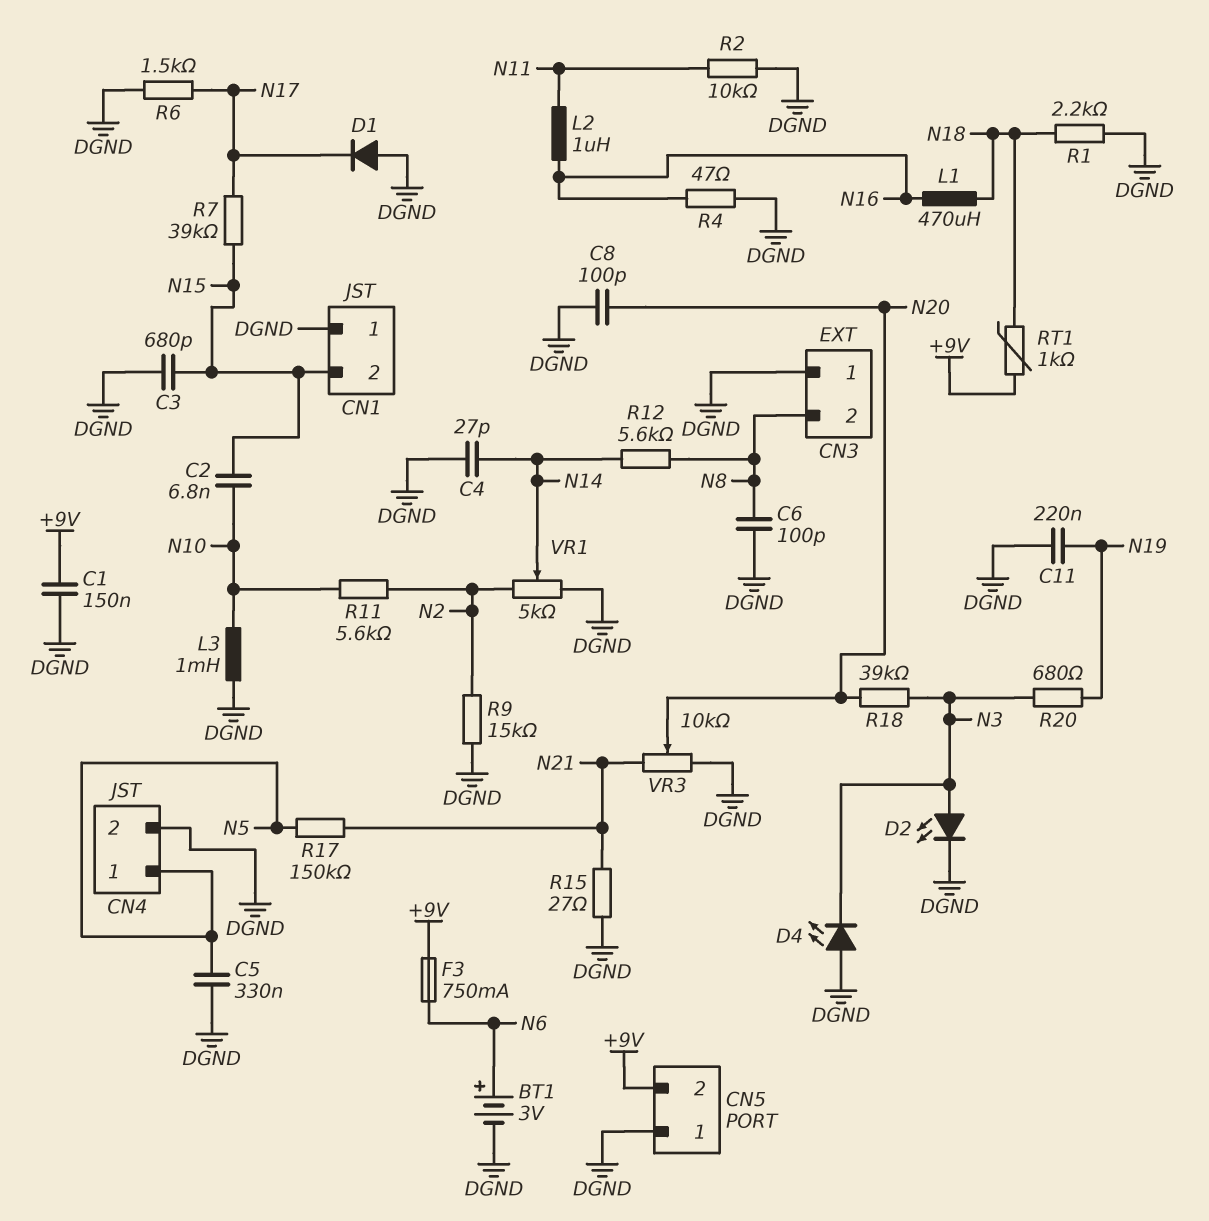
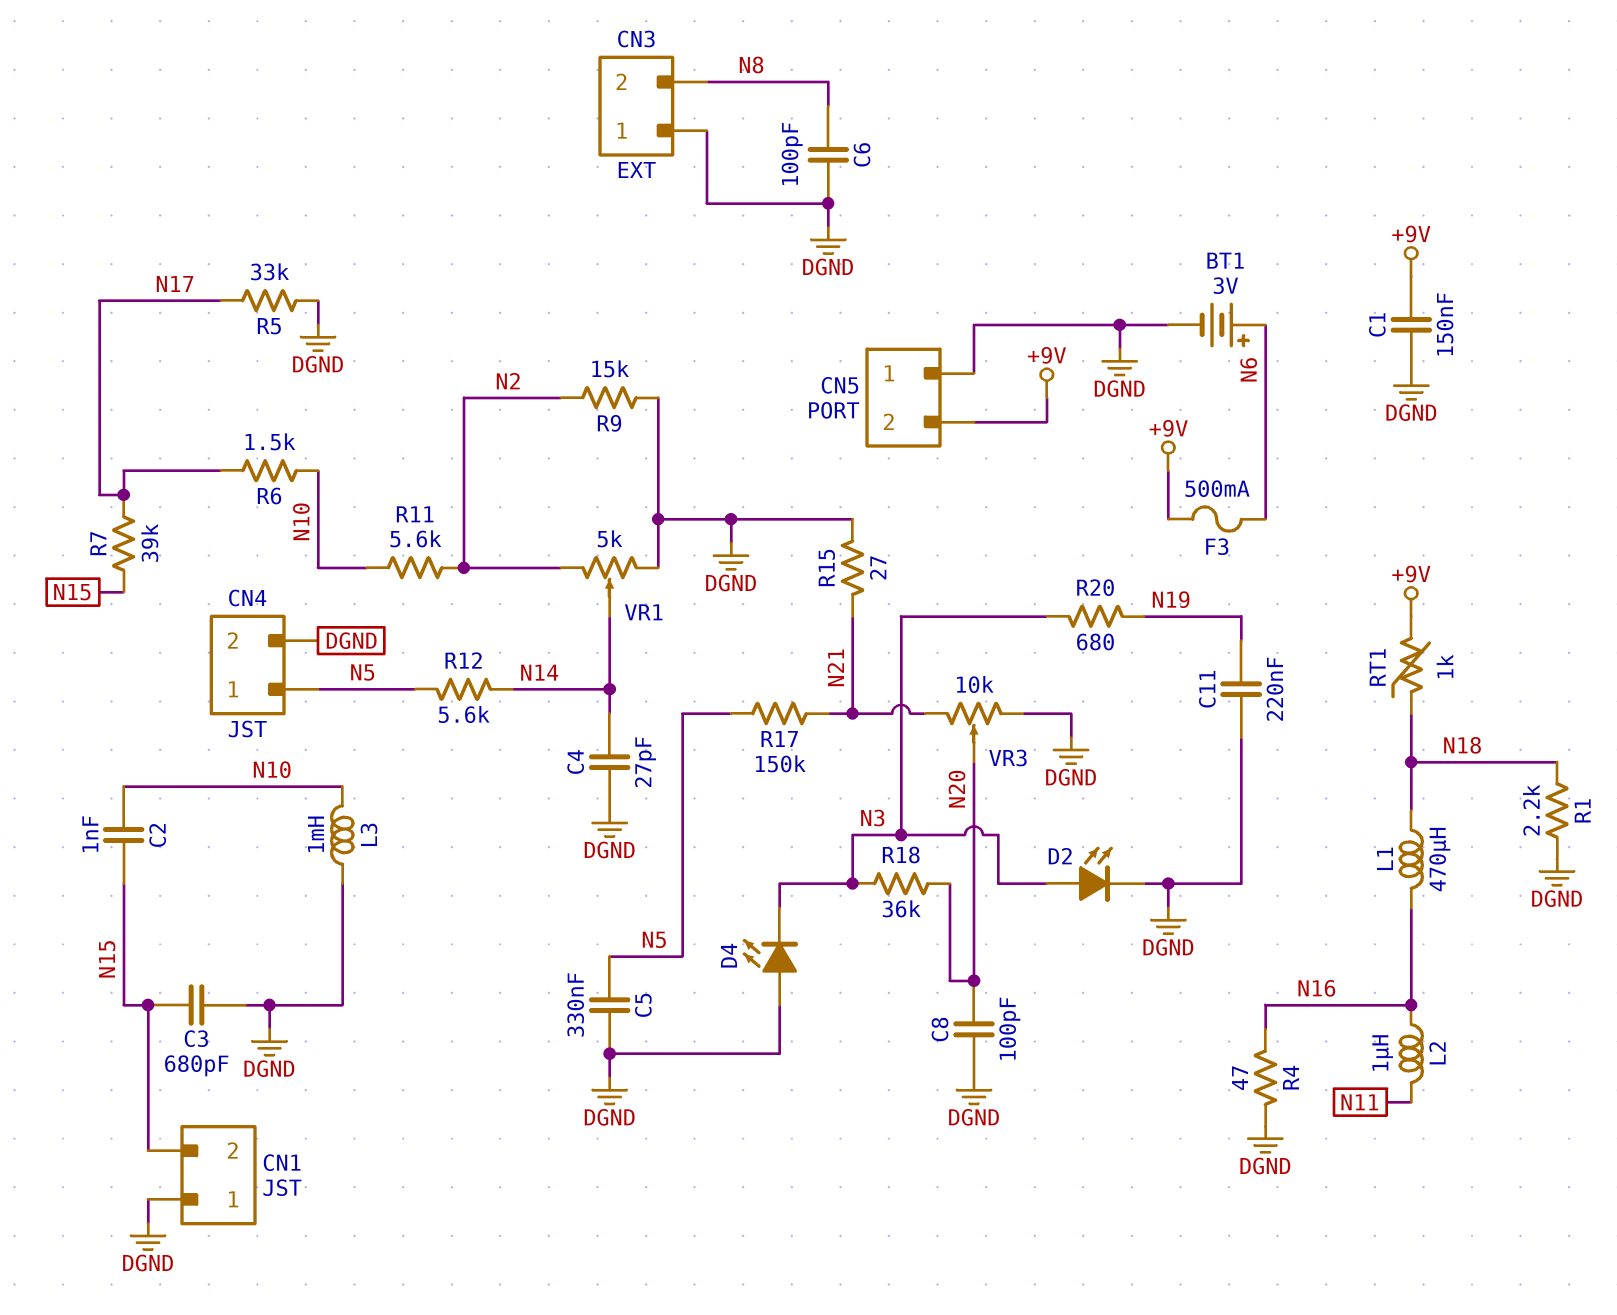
C2: 6.8nF (N10, N15) -> 1nF (N10, N15)
D1: diode (A DGND, K N17) -> none
F3: 750mA (+9V, N6) -> 500mA (+9V, N6)
R2: 10k (DGND, N11) -> none
R5: none -> 33k (DGND, N17)
R6: 1.5k (DGND, N17) -> 1.5k (N10, N17)
R12: 5.6k (N8, N14) -> 5.6k (N5, N14)
R18: 39k (N3, N20) -> 36k (N3, N20)

